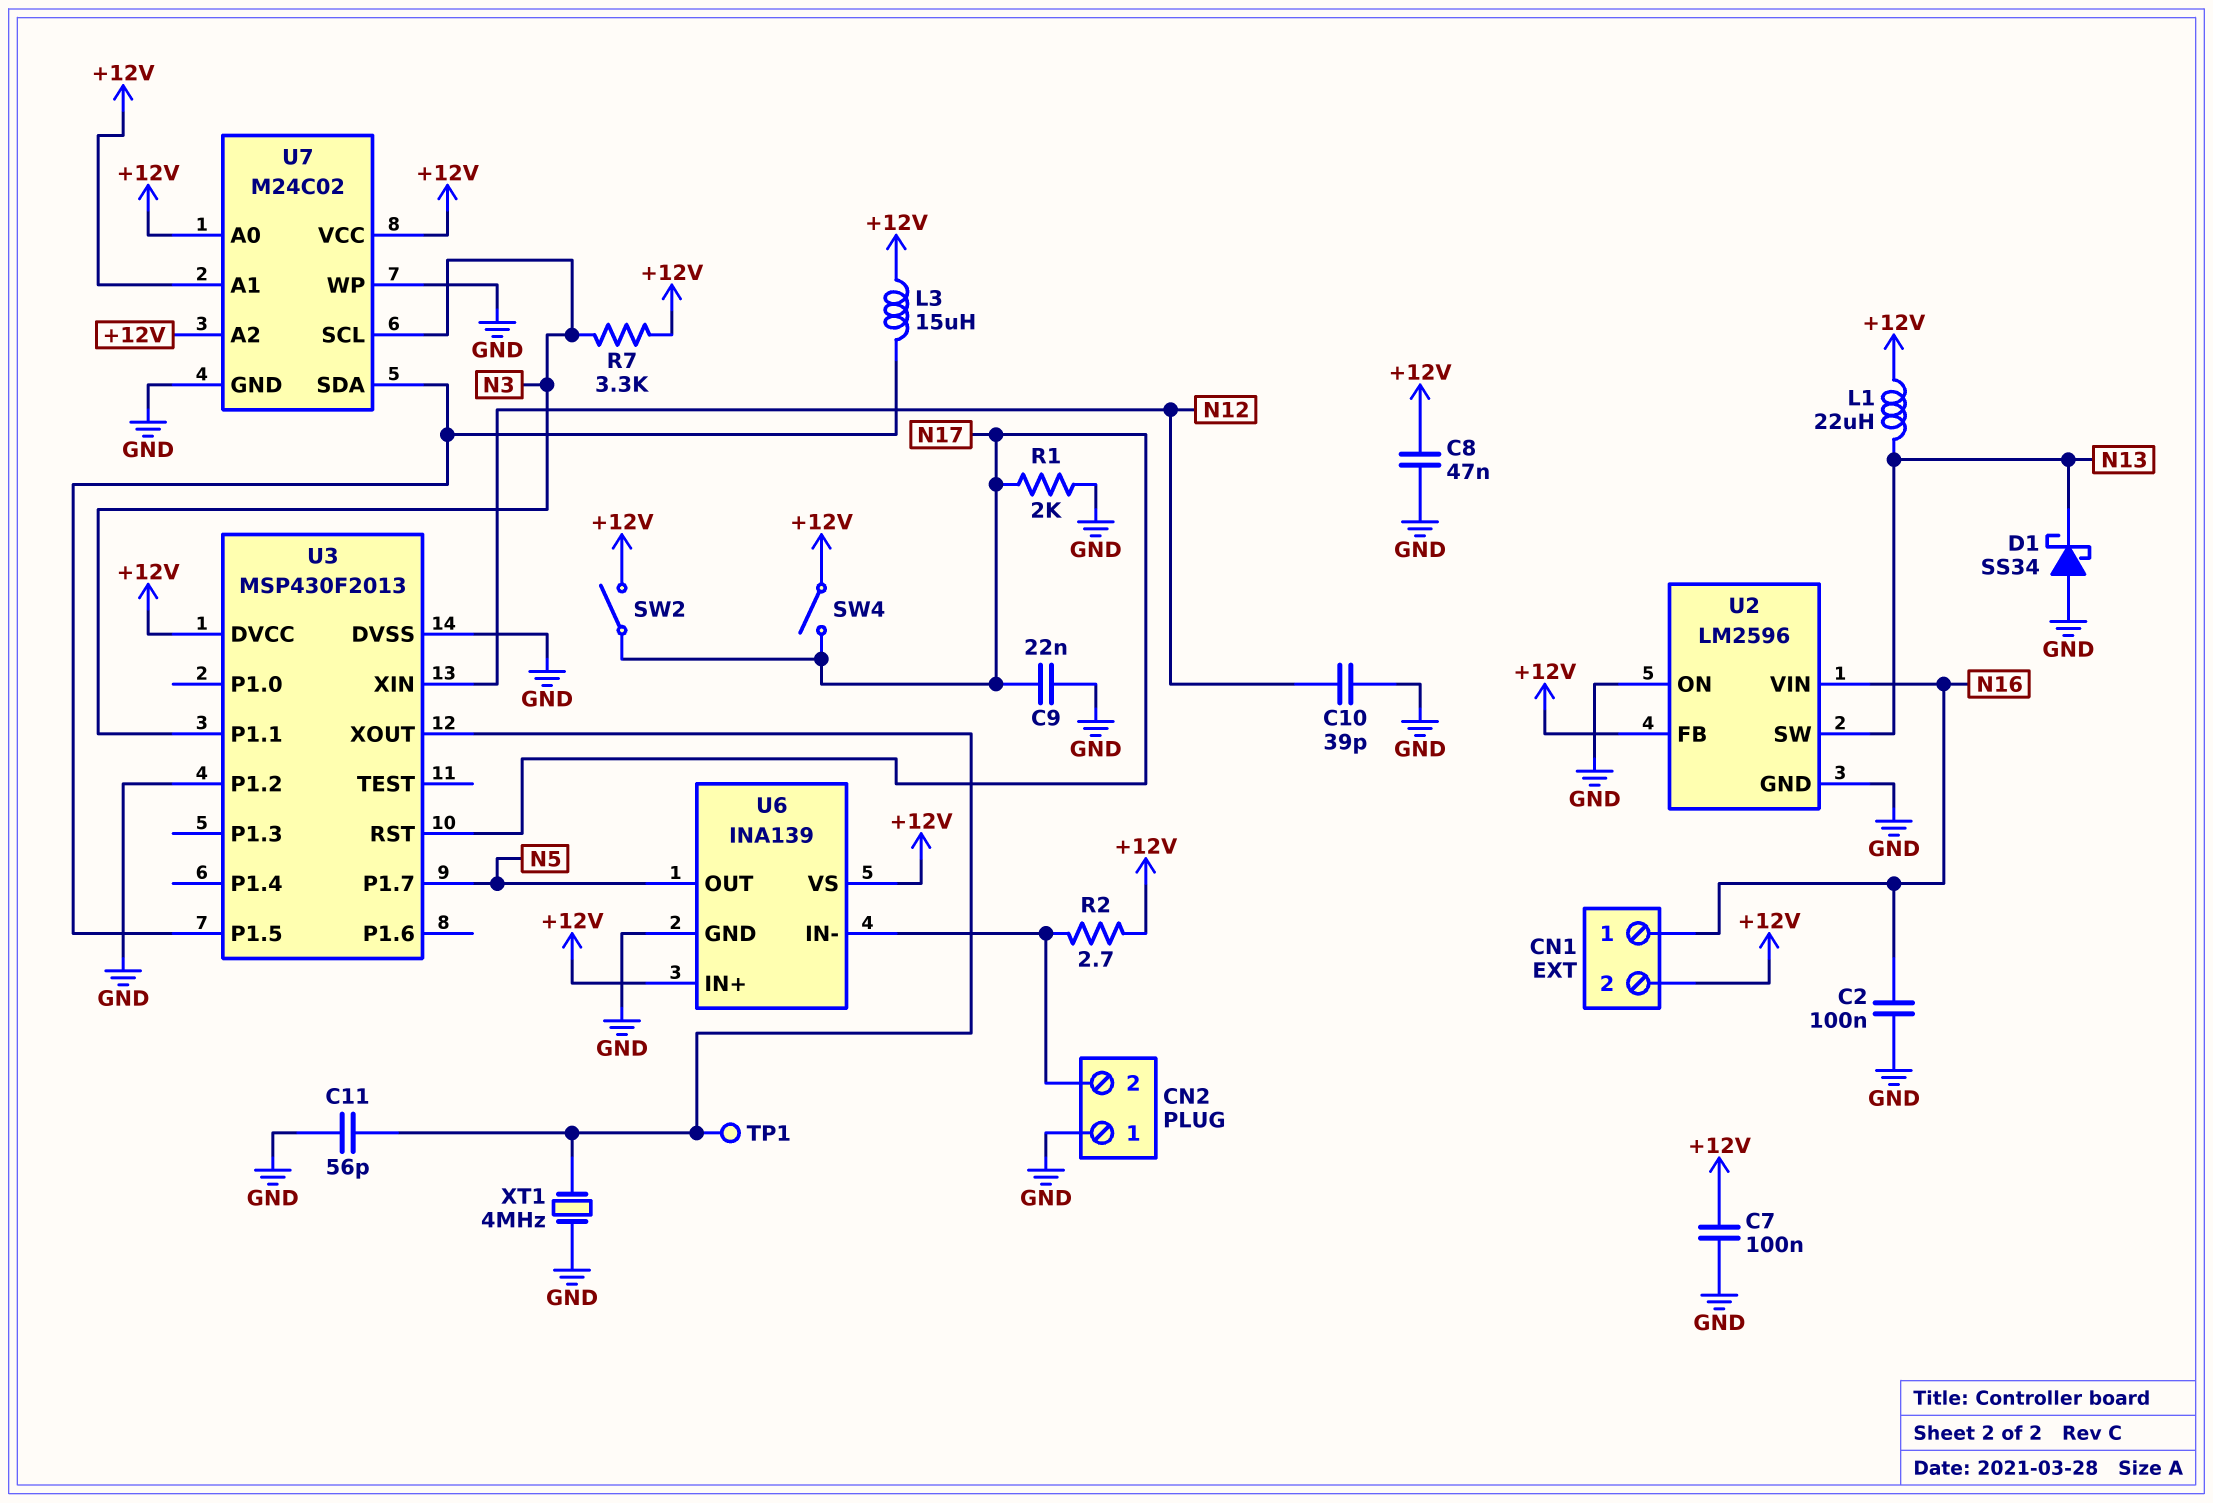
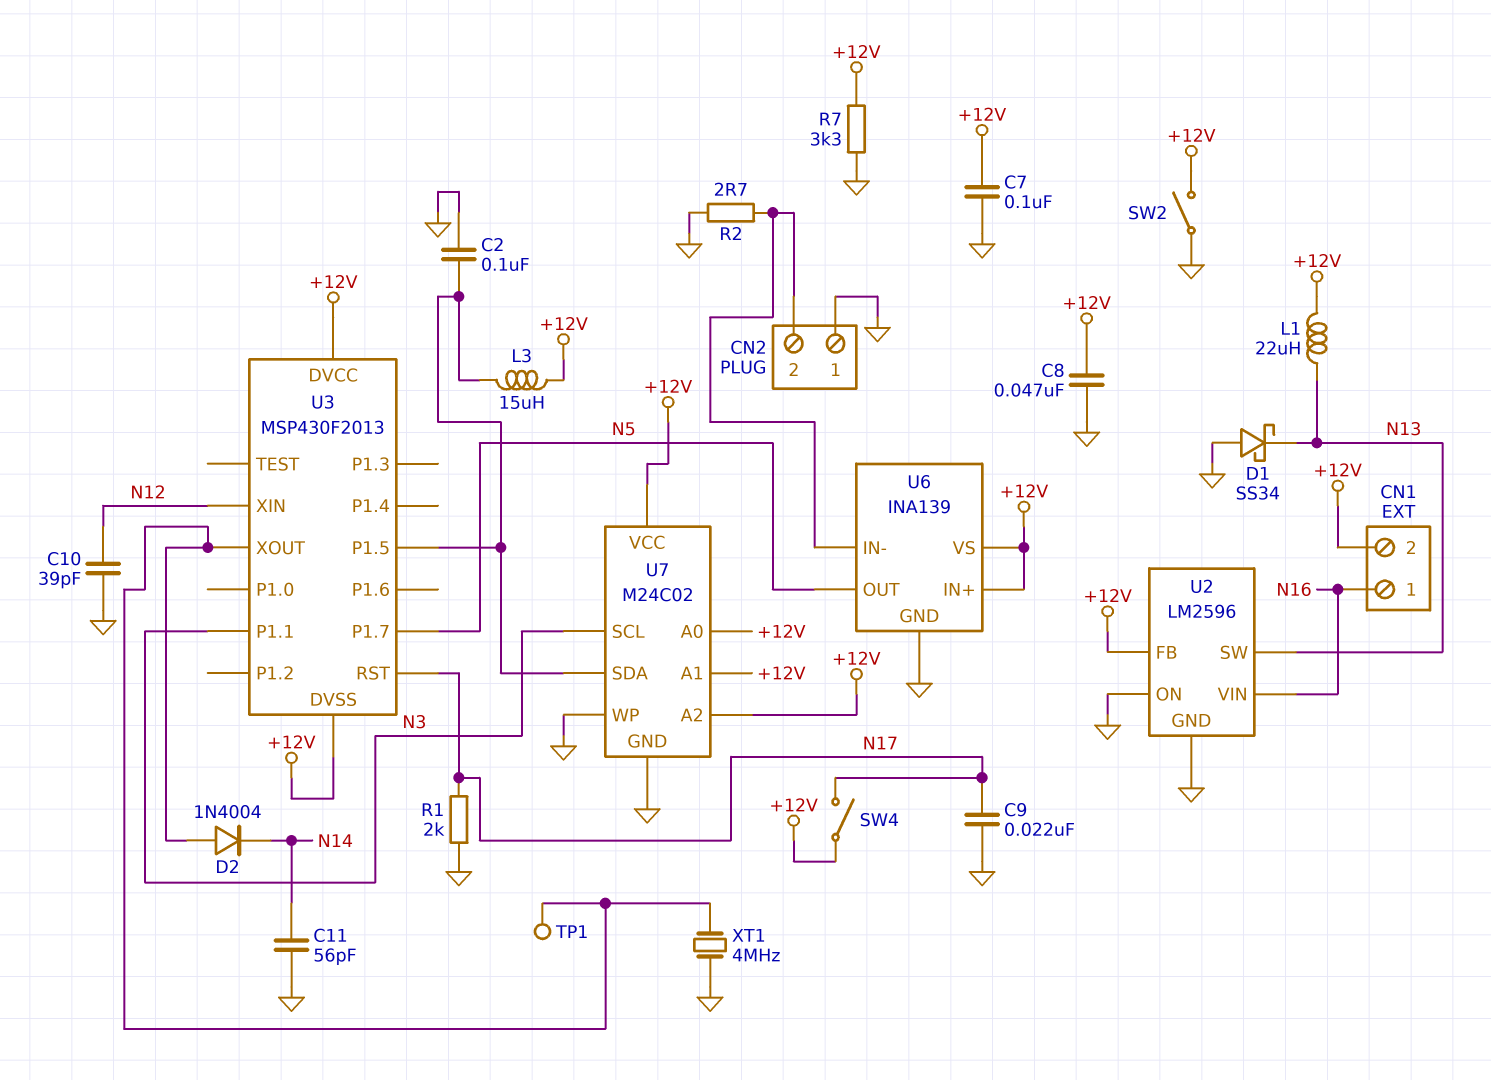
C2: 100nF (GND, N16) -> 100nF (GND, U3/P1.5)
C11: 56pF (GND, U3/XOUT) -> 56pF (GND, N14)
D2: none -> diode 1N4004 (A U3/XOUT, K N14)
R2: 2.7 (+12V, CN2/2) -> 2.7 (CN2/2, GND)
R7: 3.3k (+12V, N3) -> 3.3k (+12V, GND)
SW2: switch (+12V, N17) -> switch (+12V, GND)
U3 pin DVSS: GND -> +12V
U3 pin P1.2: GND -> none

